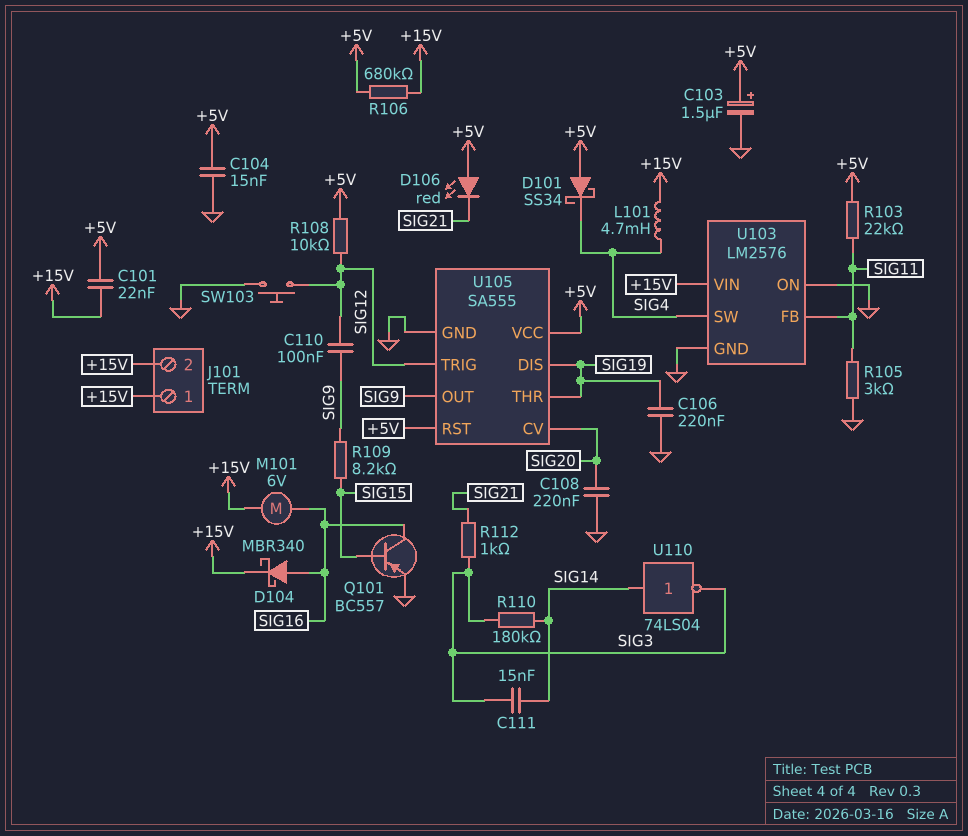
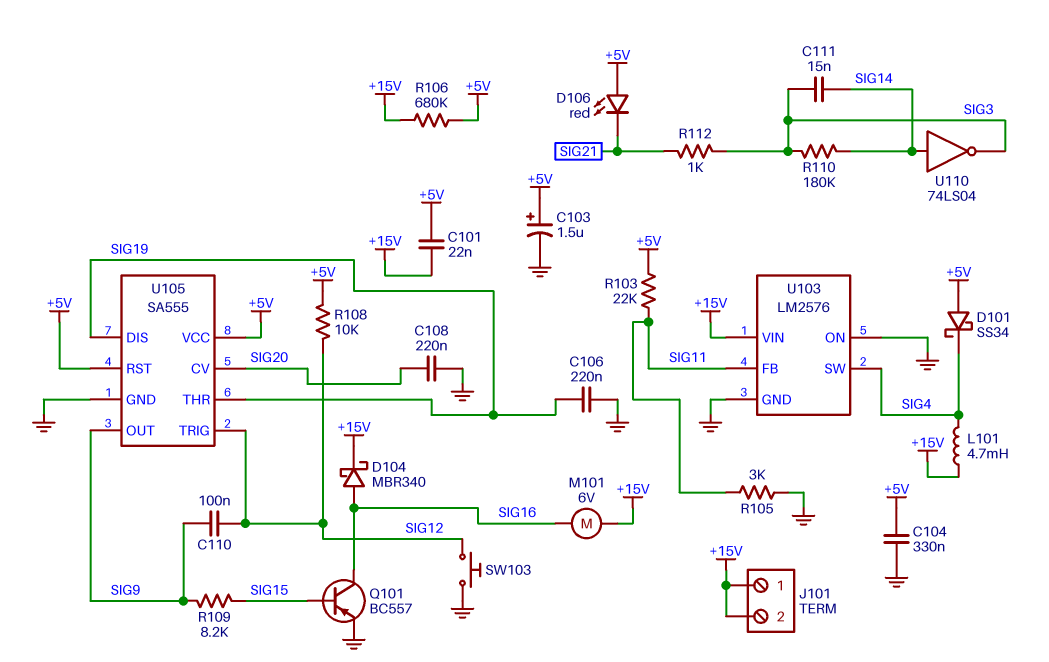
C104: 15nF (+5V, GND) -> 330nF (+5V, GND)

